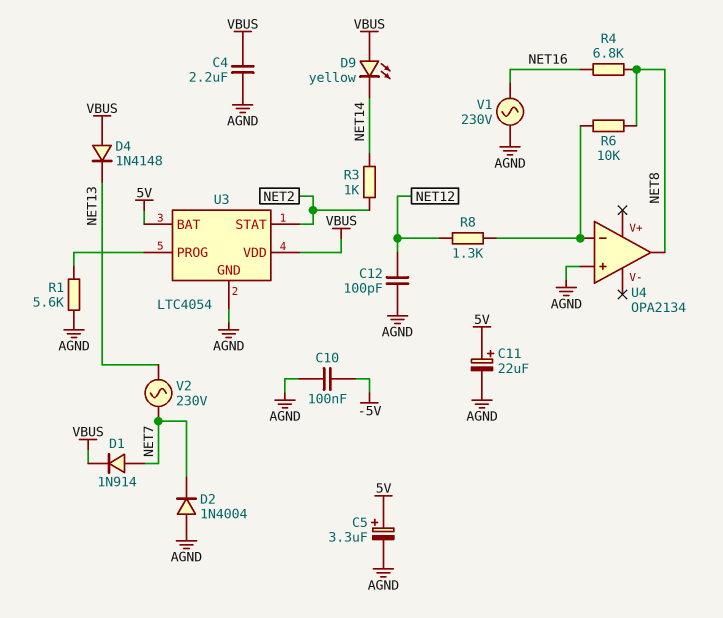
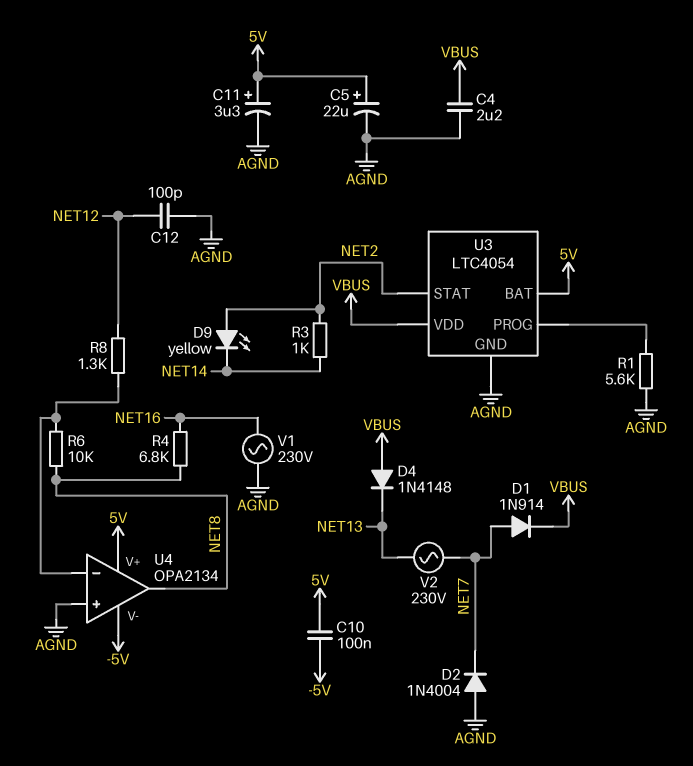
C5: 3.3uF (plus 5V, minus AGND) -> 22uF (plus 5V, minus AGND)
C10: 100nF (-5V, AGND) -> 100nF (-5V, 5V)
C11: 22uF (plus 5V, minus AGND) -> 3.3uF (plus 5V, minus AGND)
D9: LED yellow (A VBUS, K NET14) -> LED yellow (A NET2, K NET14)
U4 pin V+: none -> 5V
U4 pin V-: none -> -5V

